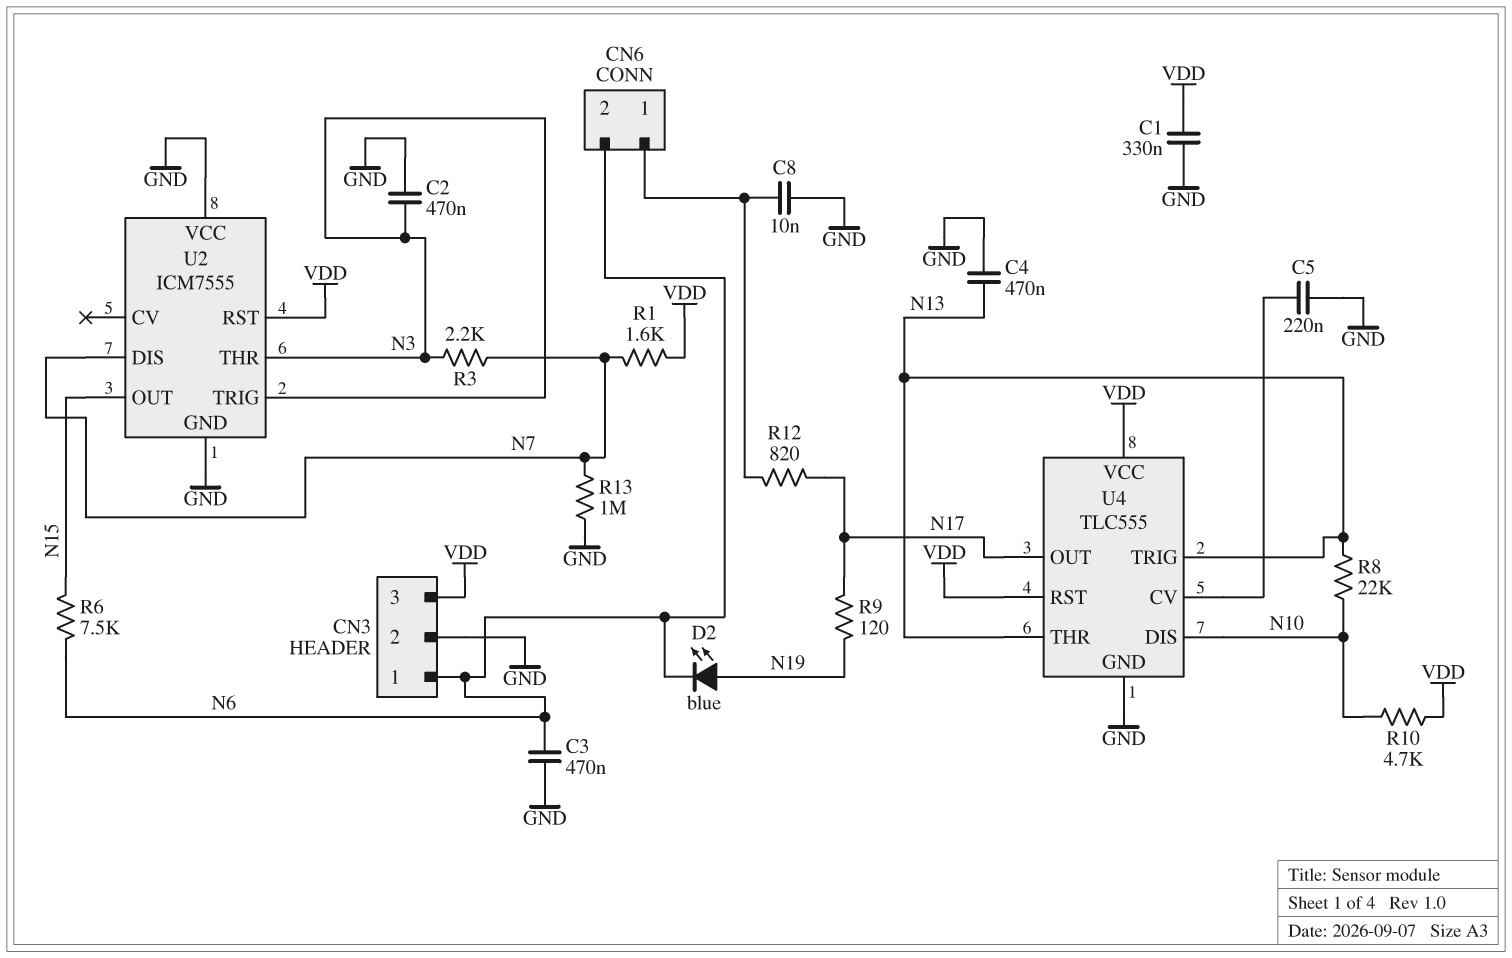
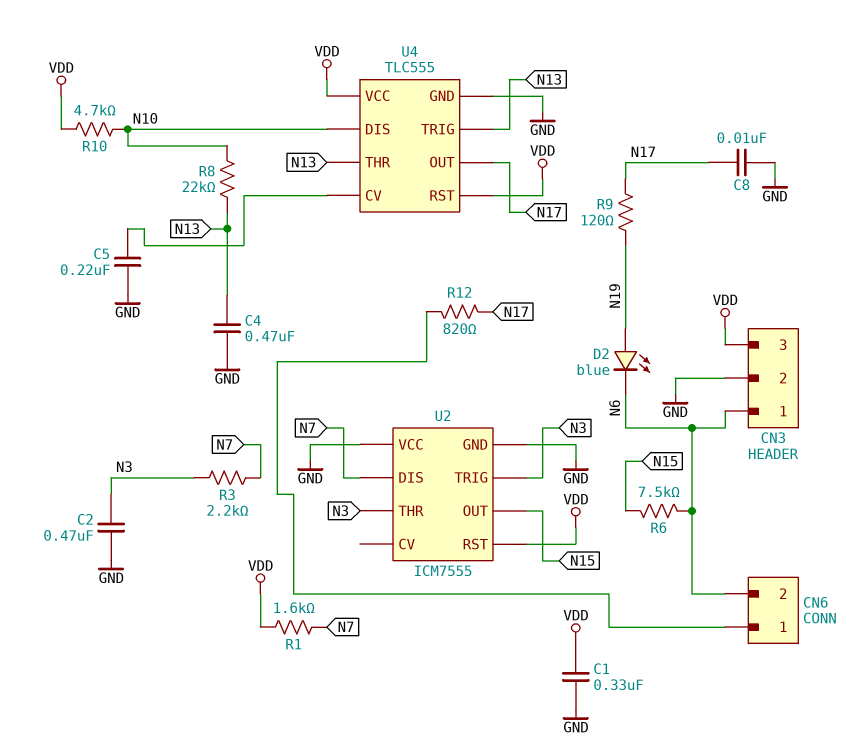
C3: 470nF (GND, N6) -> none
C8: 10nF (CN6/1, GND) -> 10nF (GND, N17)
R13: 1M (GND, N7) -> none

